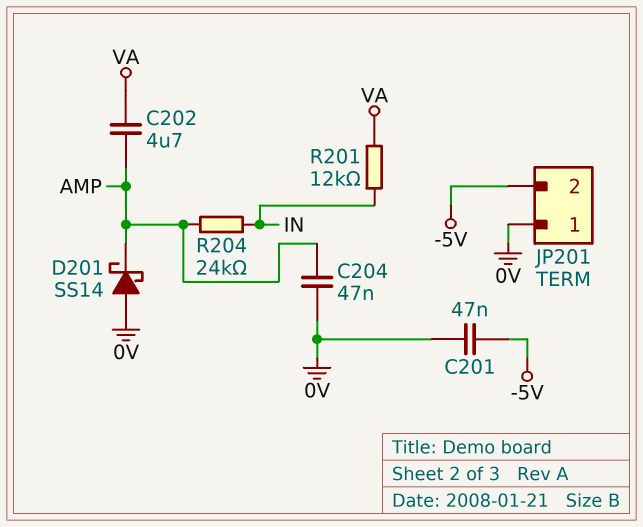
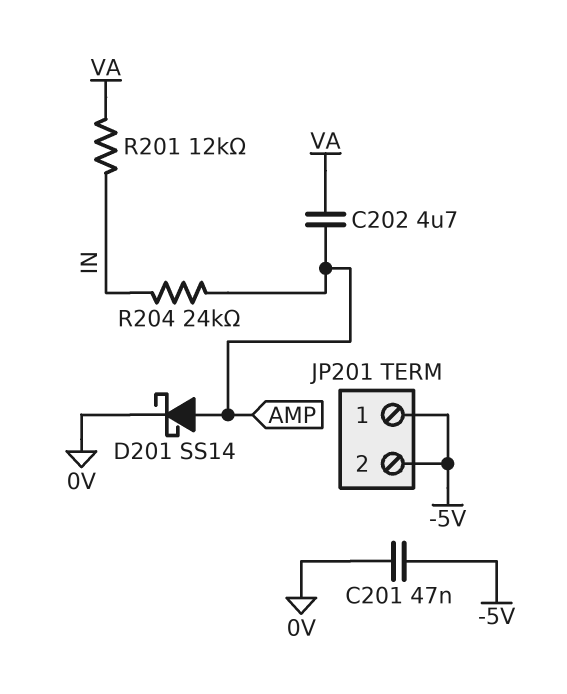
C204: 47nF (0V, AMP) -> none
D201: schottky SS14 (A 0V, K AMP) -> schottky SS14 (A AMP, K 0V)
JP201 pin 1: 0V -> -5V

